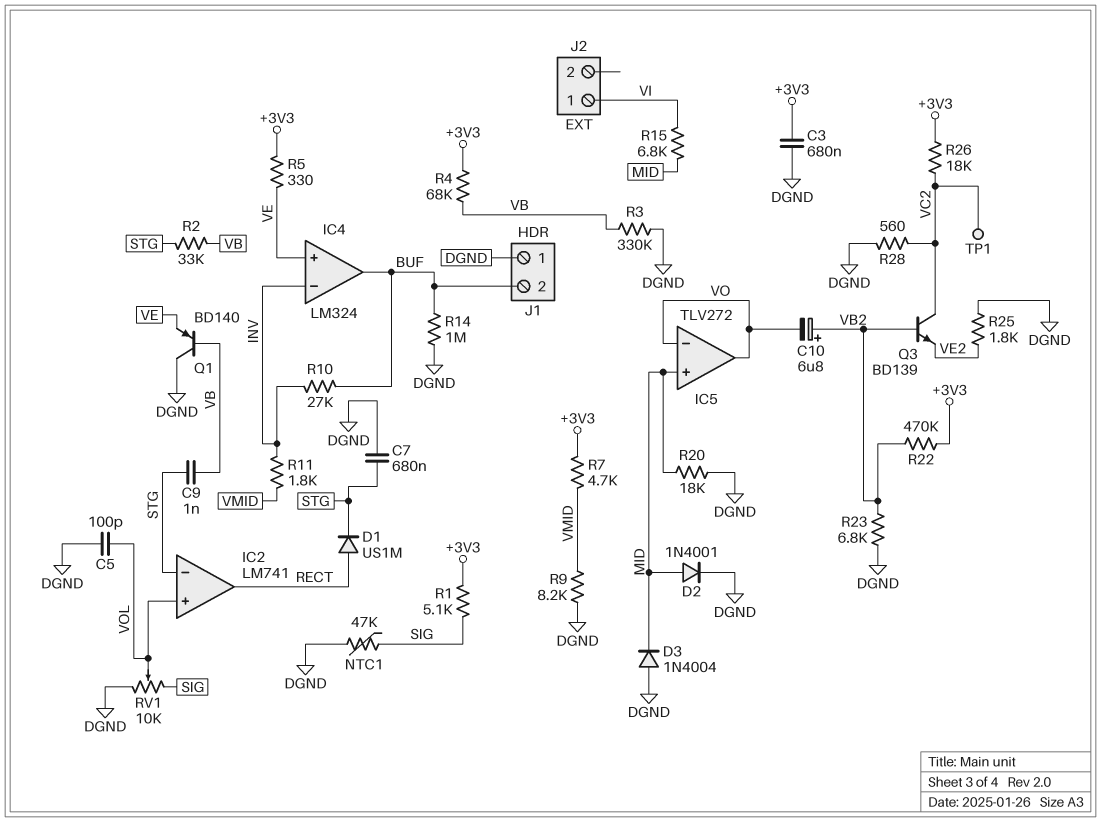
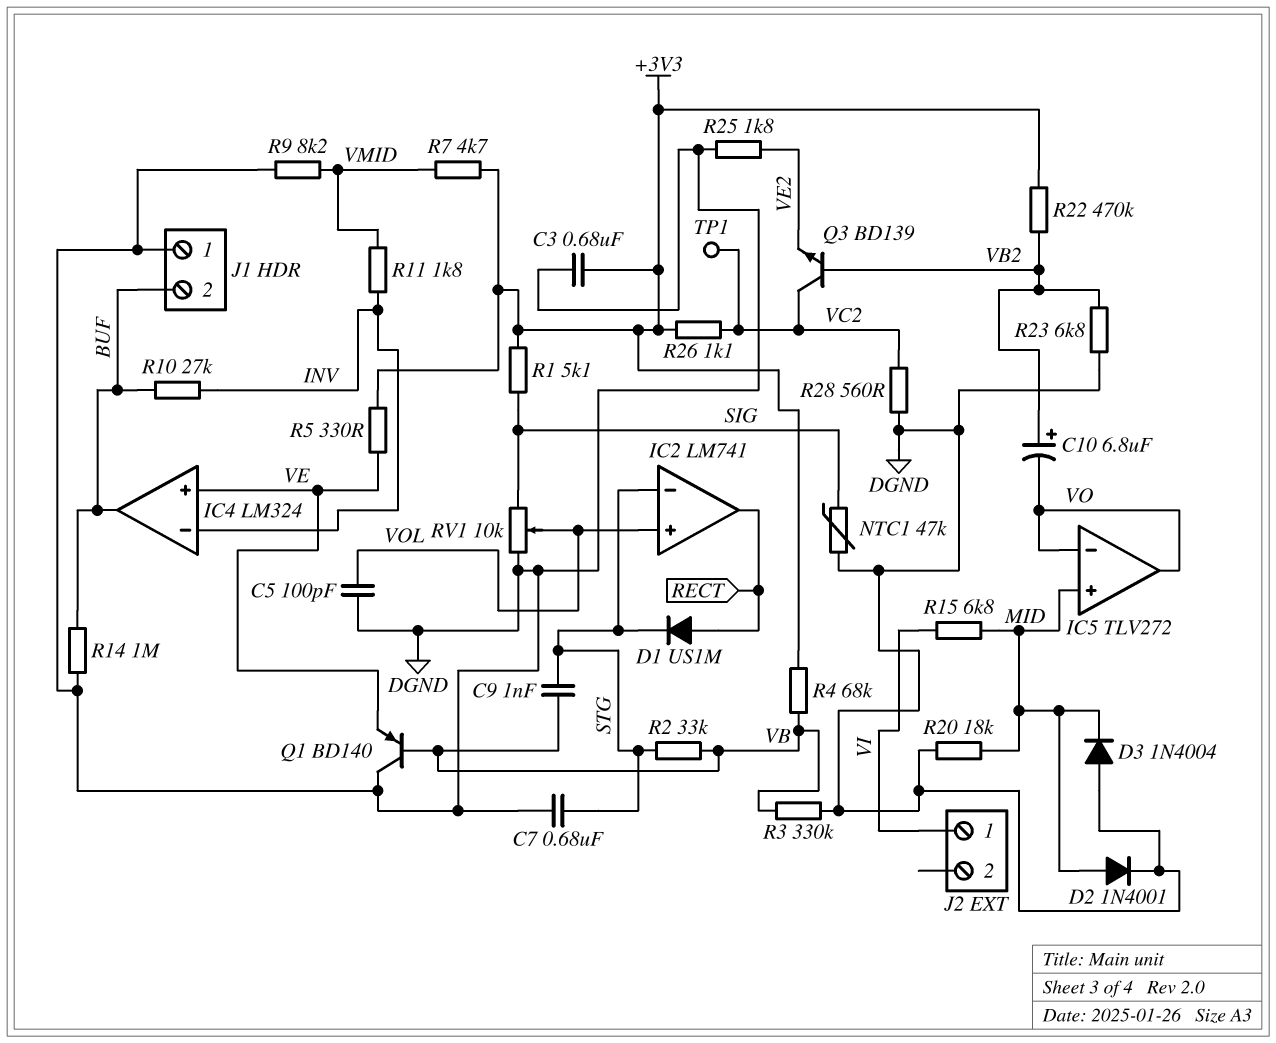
R26: 18k (+3V3, VC2) -> 1.1k (+3V3, VC2)

